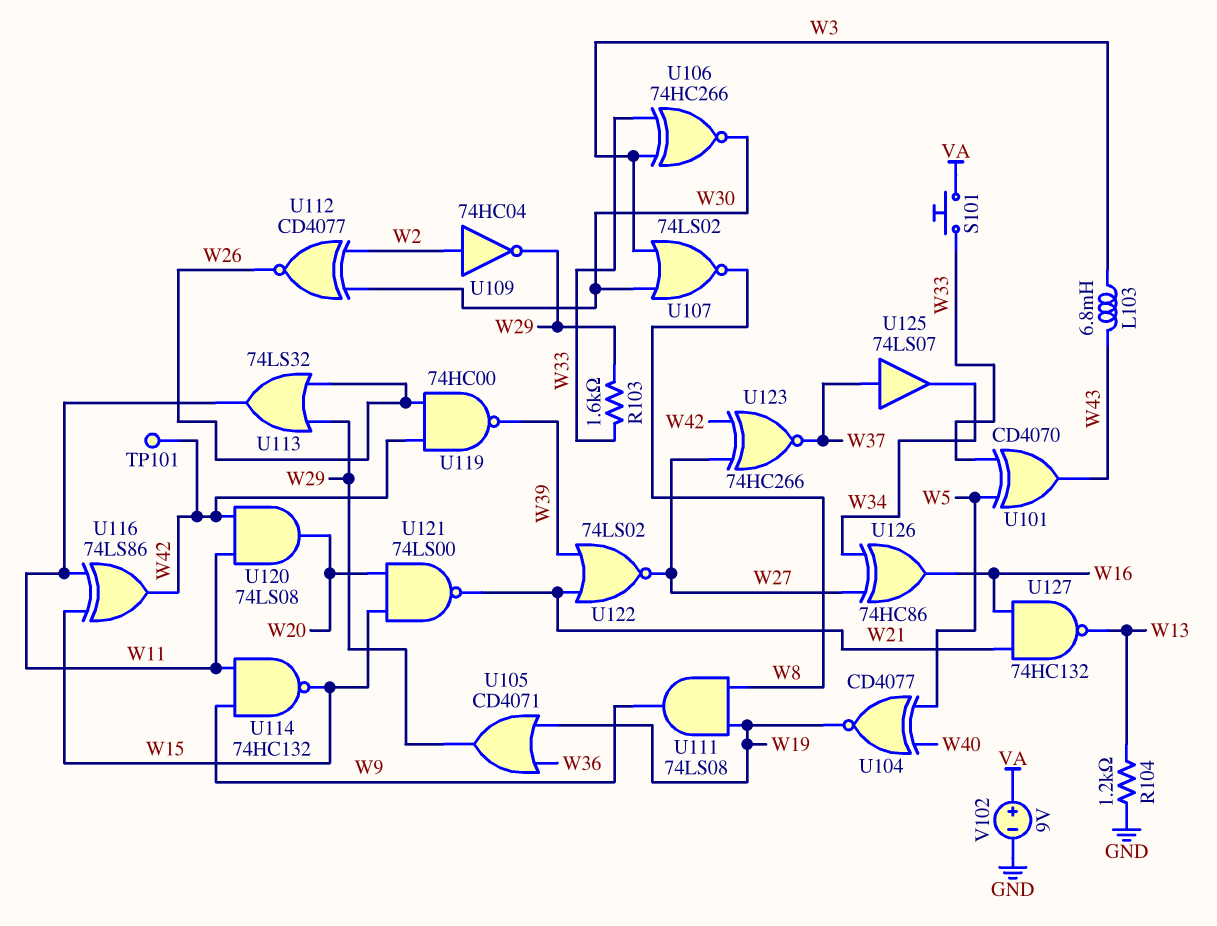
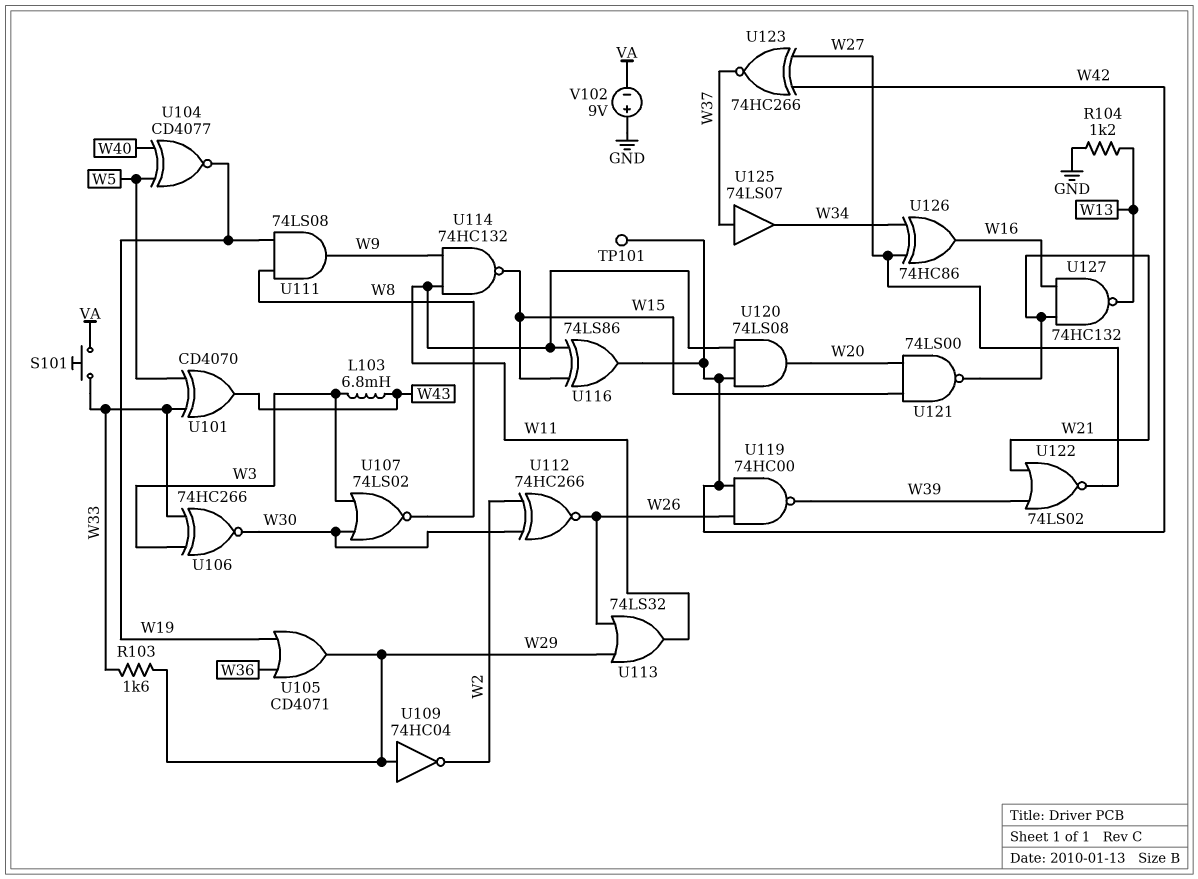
U109: NOT 74HC04 (in W2, out W29) -> NOT 74HC04 (in W29, out W2)
U112: XNOR CD4077 (in W2, in W30, out W26) -> XNOR 74HC266 (in W2, in W30, out W26)
V102: 9V (plus VA, minus GND) -> 9V (plus GND, minus VA)

